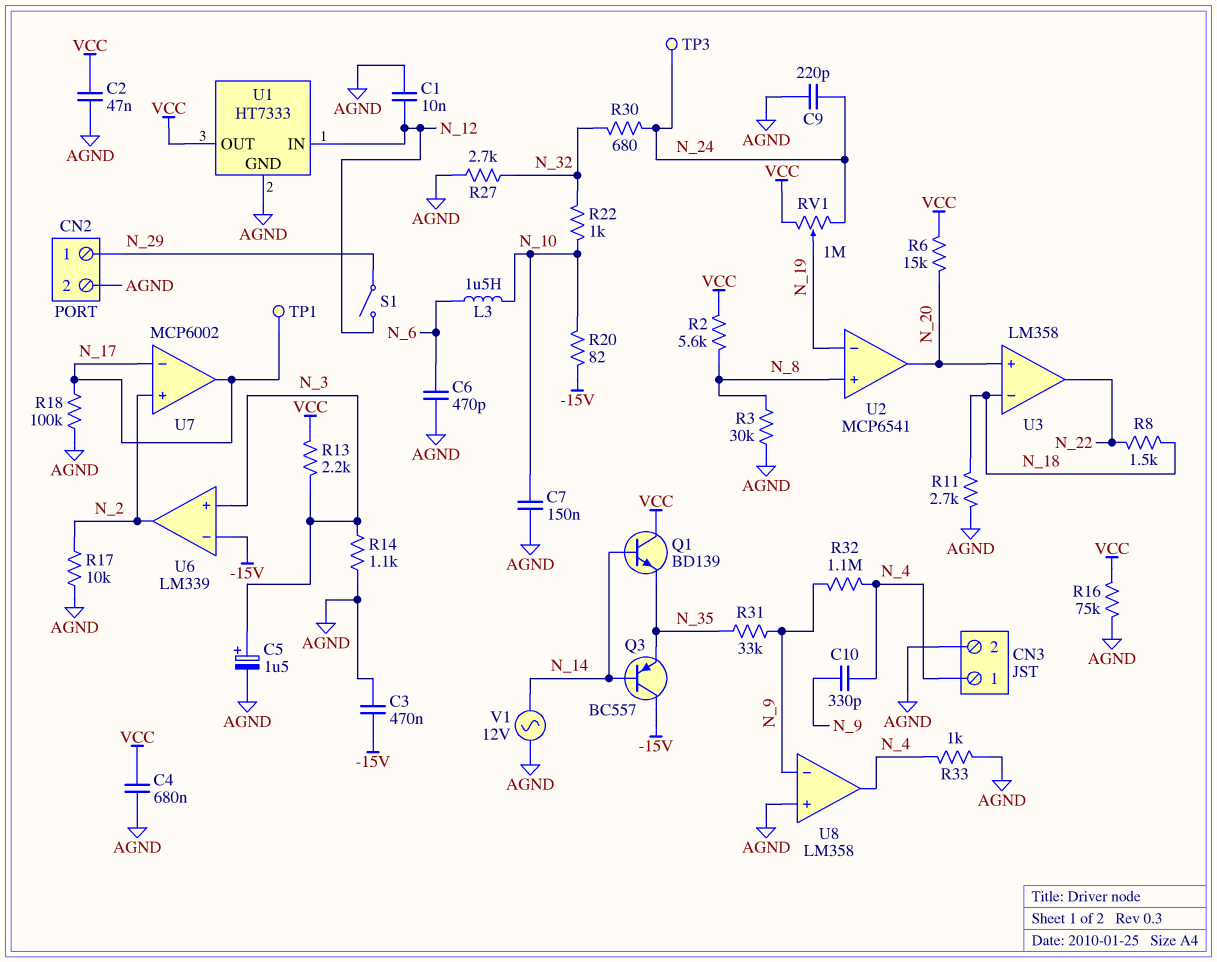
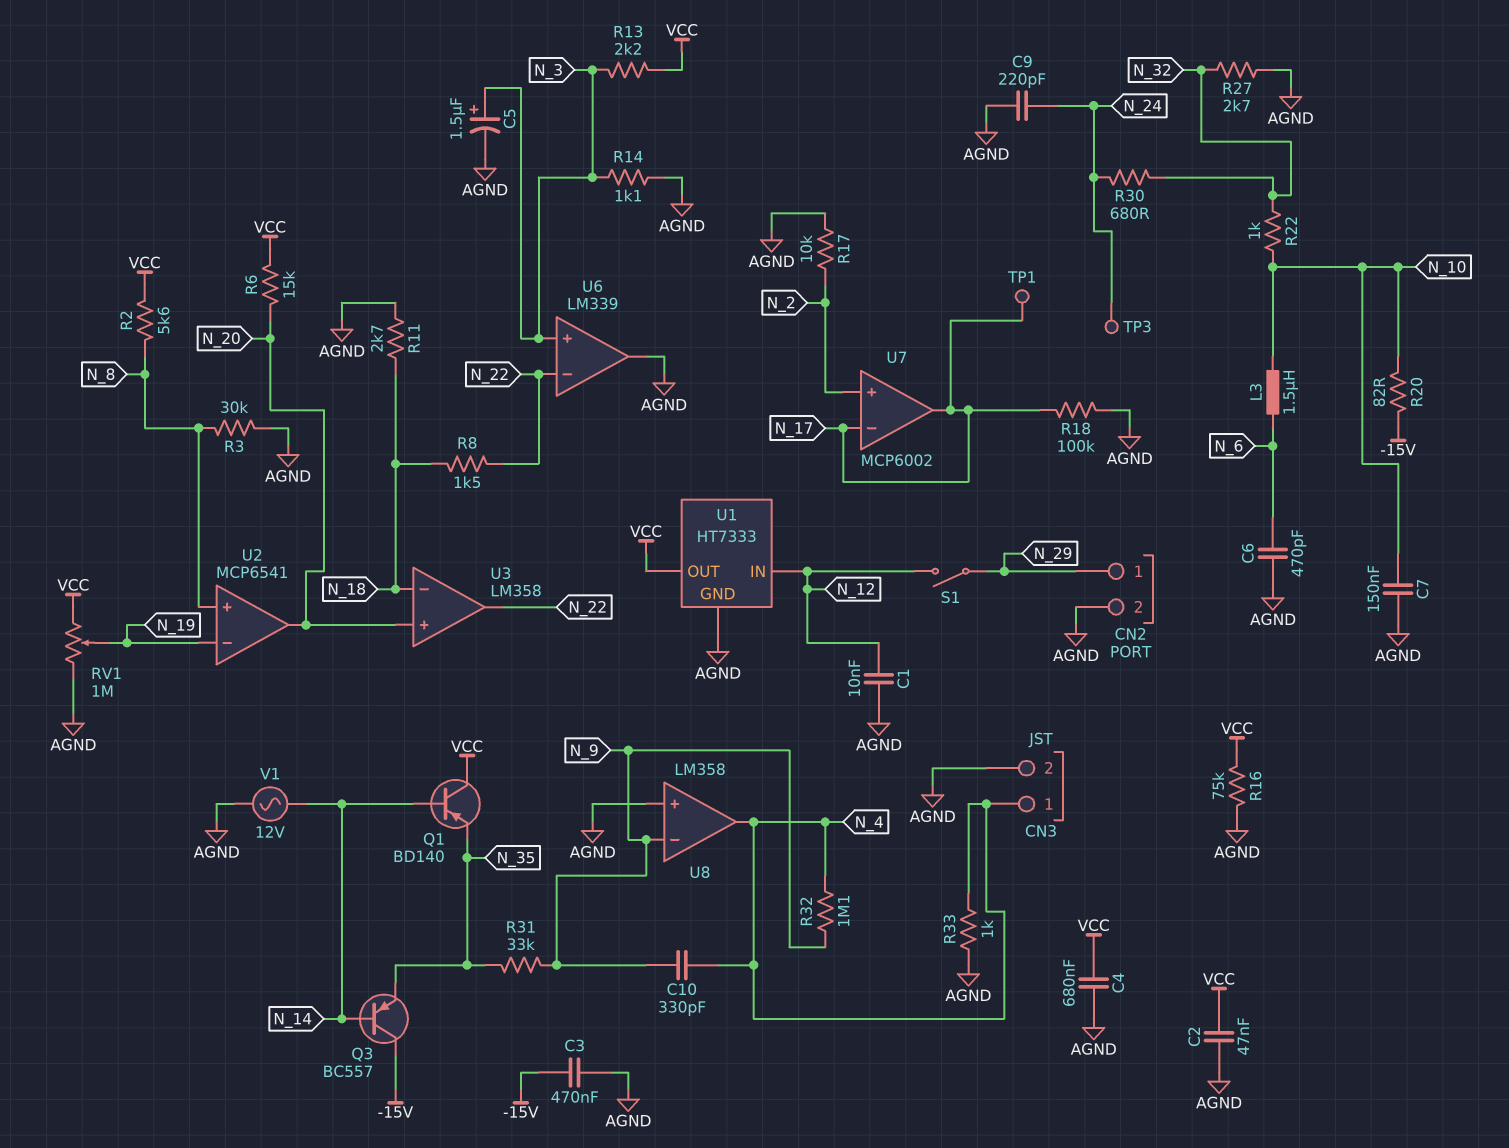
Q1: NPN BD139 (B N_14, C VCC, E N_35) -> PNP BD140 (B N_14, C VCC, E N_35)
RV1: 1M (N_24, VCC, wiper N_19) -> 1M (AGND, VCC, wiper N_19)
U6 pin in-: -15V -> N_22
U6 pin out: N_2 -> AGND

